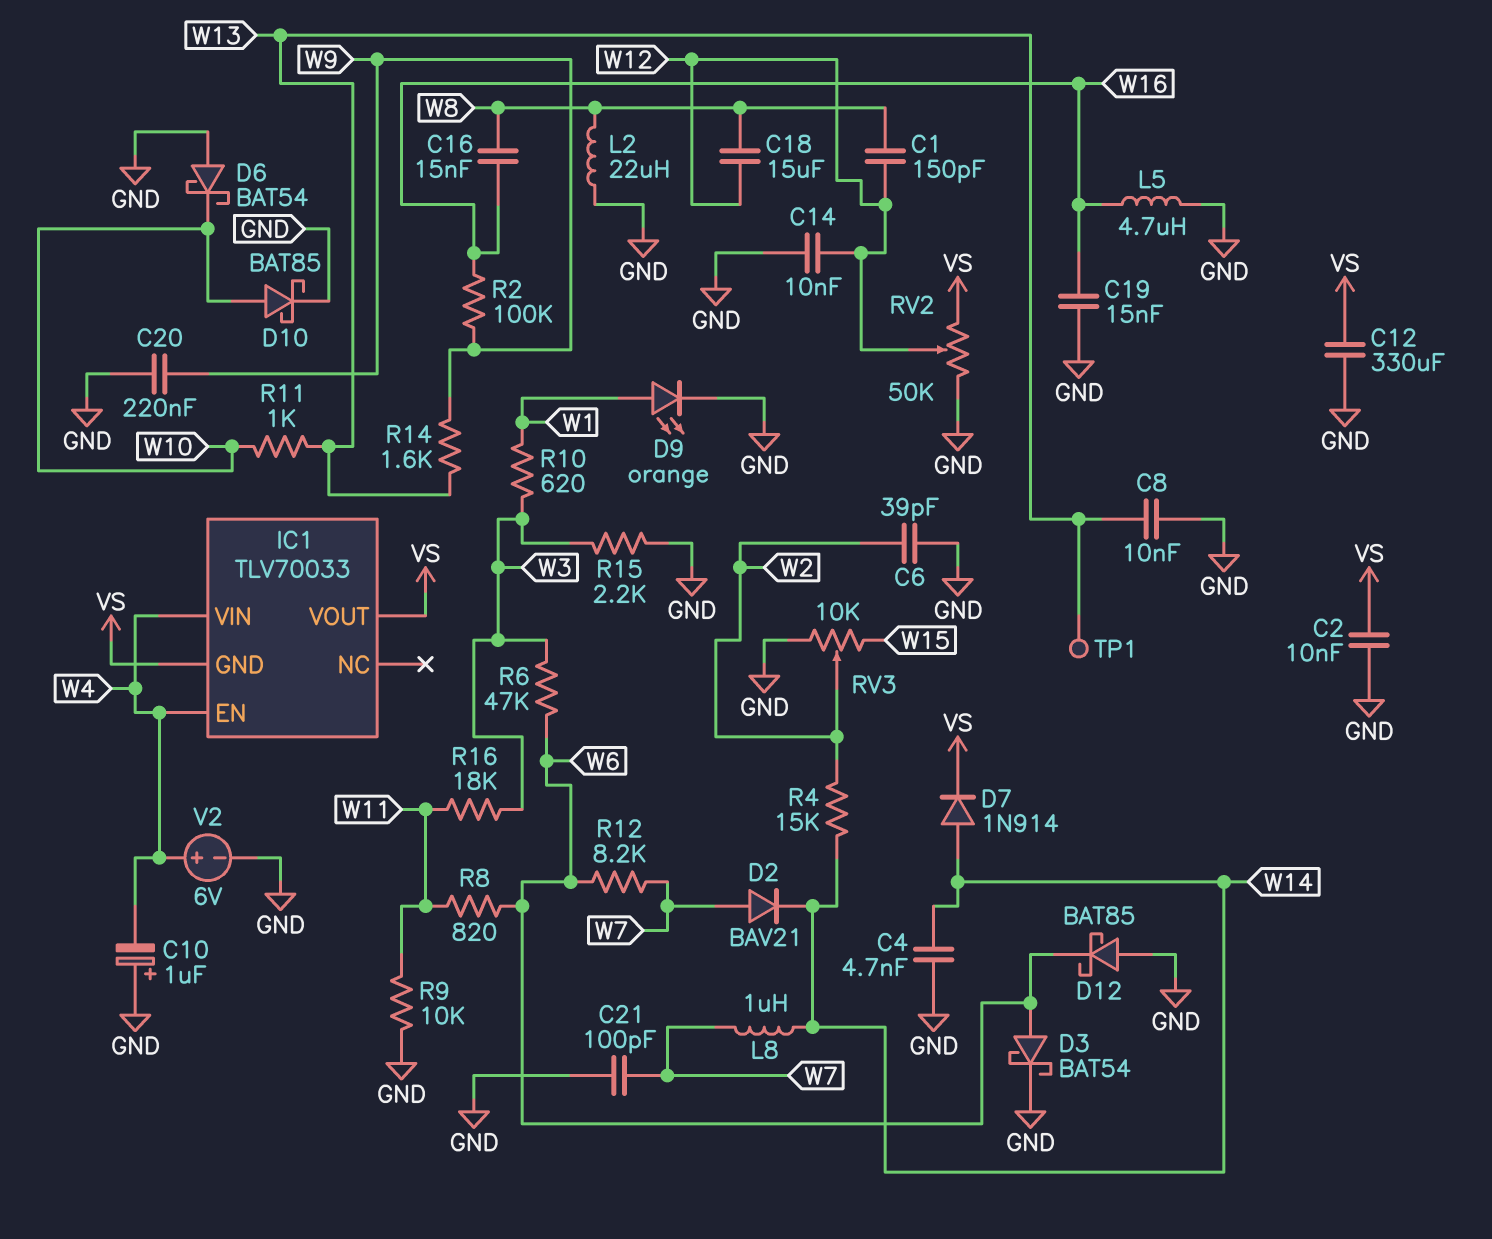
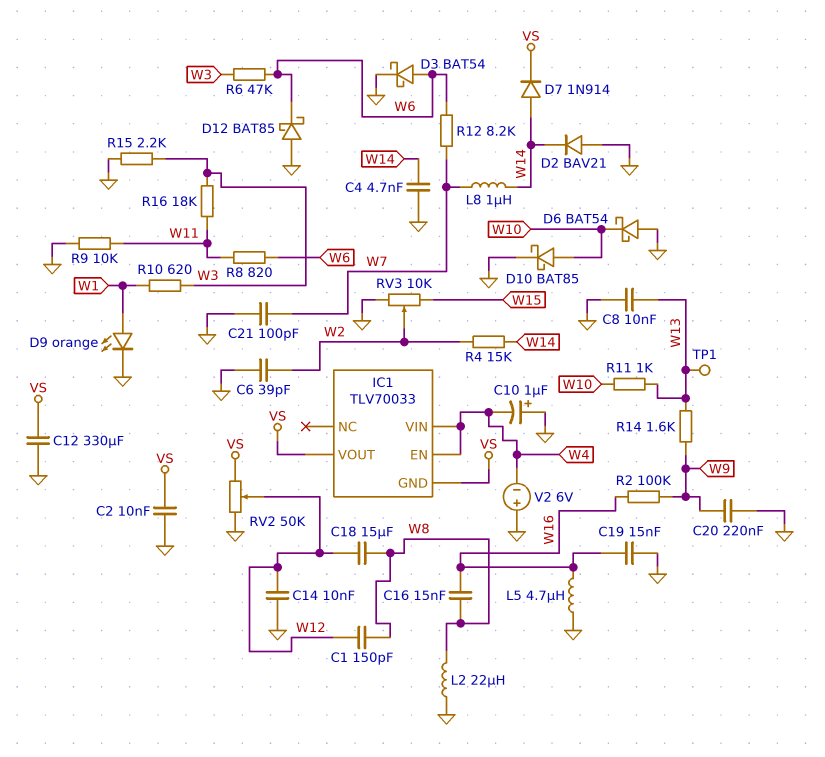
D2: diode BAV21 (A W7, K W14) -> diode BAV21 (A GND, K W14)
V2: 6V (plus W4, minus GND) -> 6V (plus GND, minus W4)

